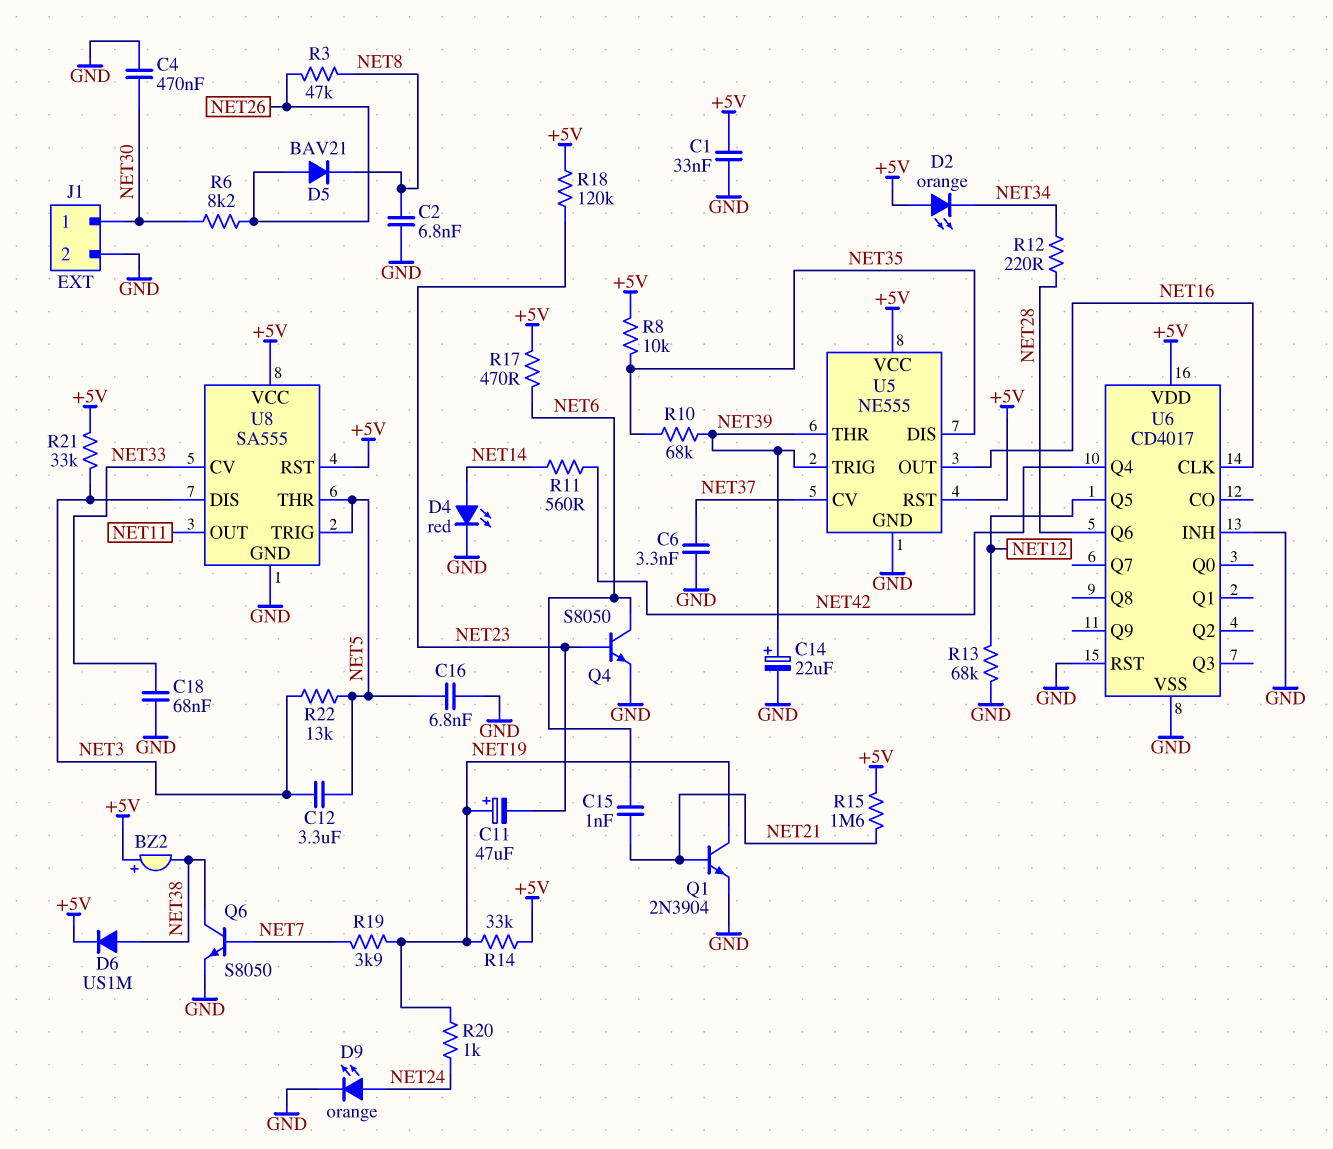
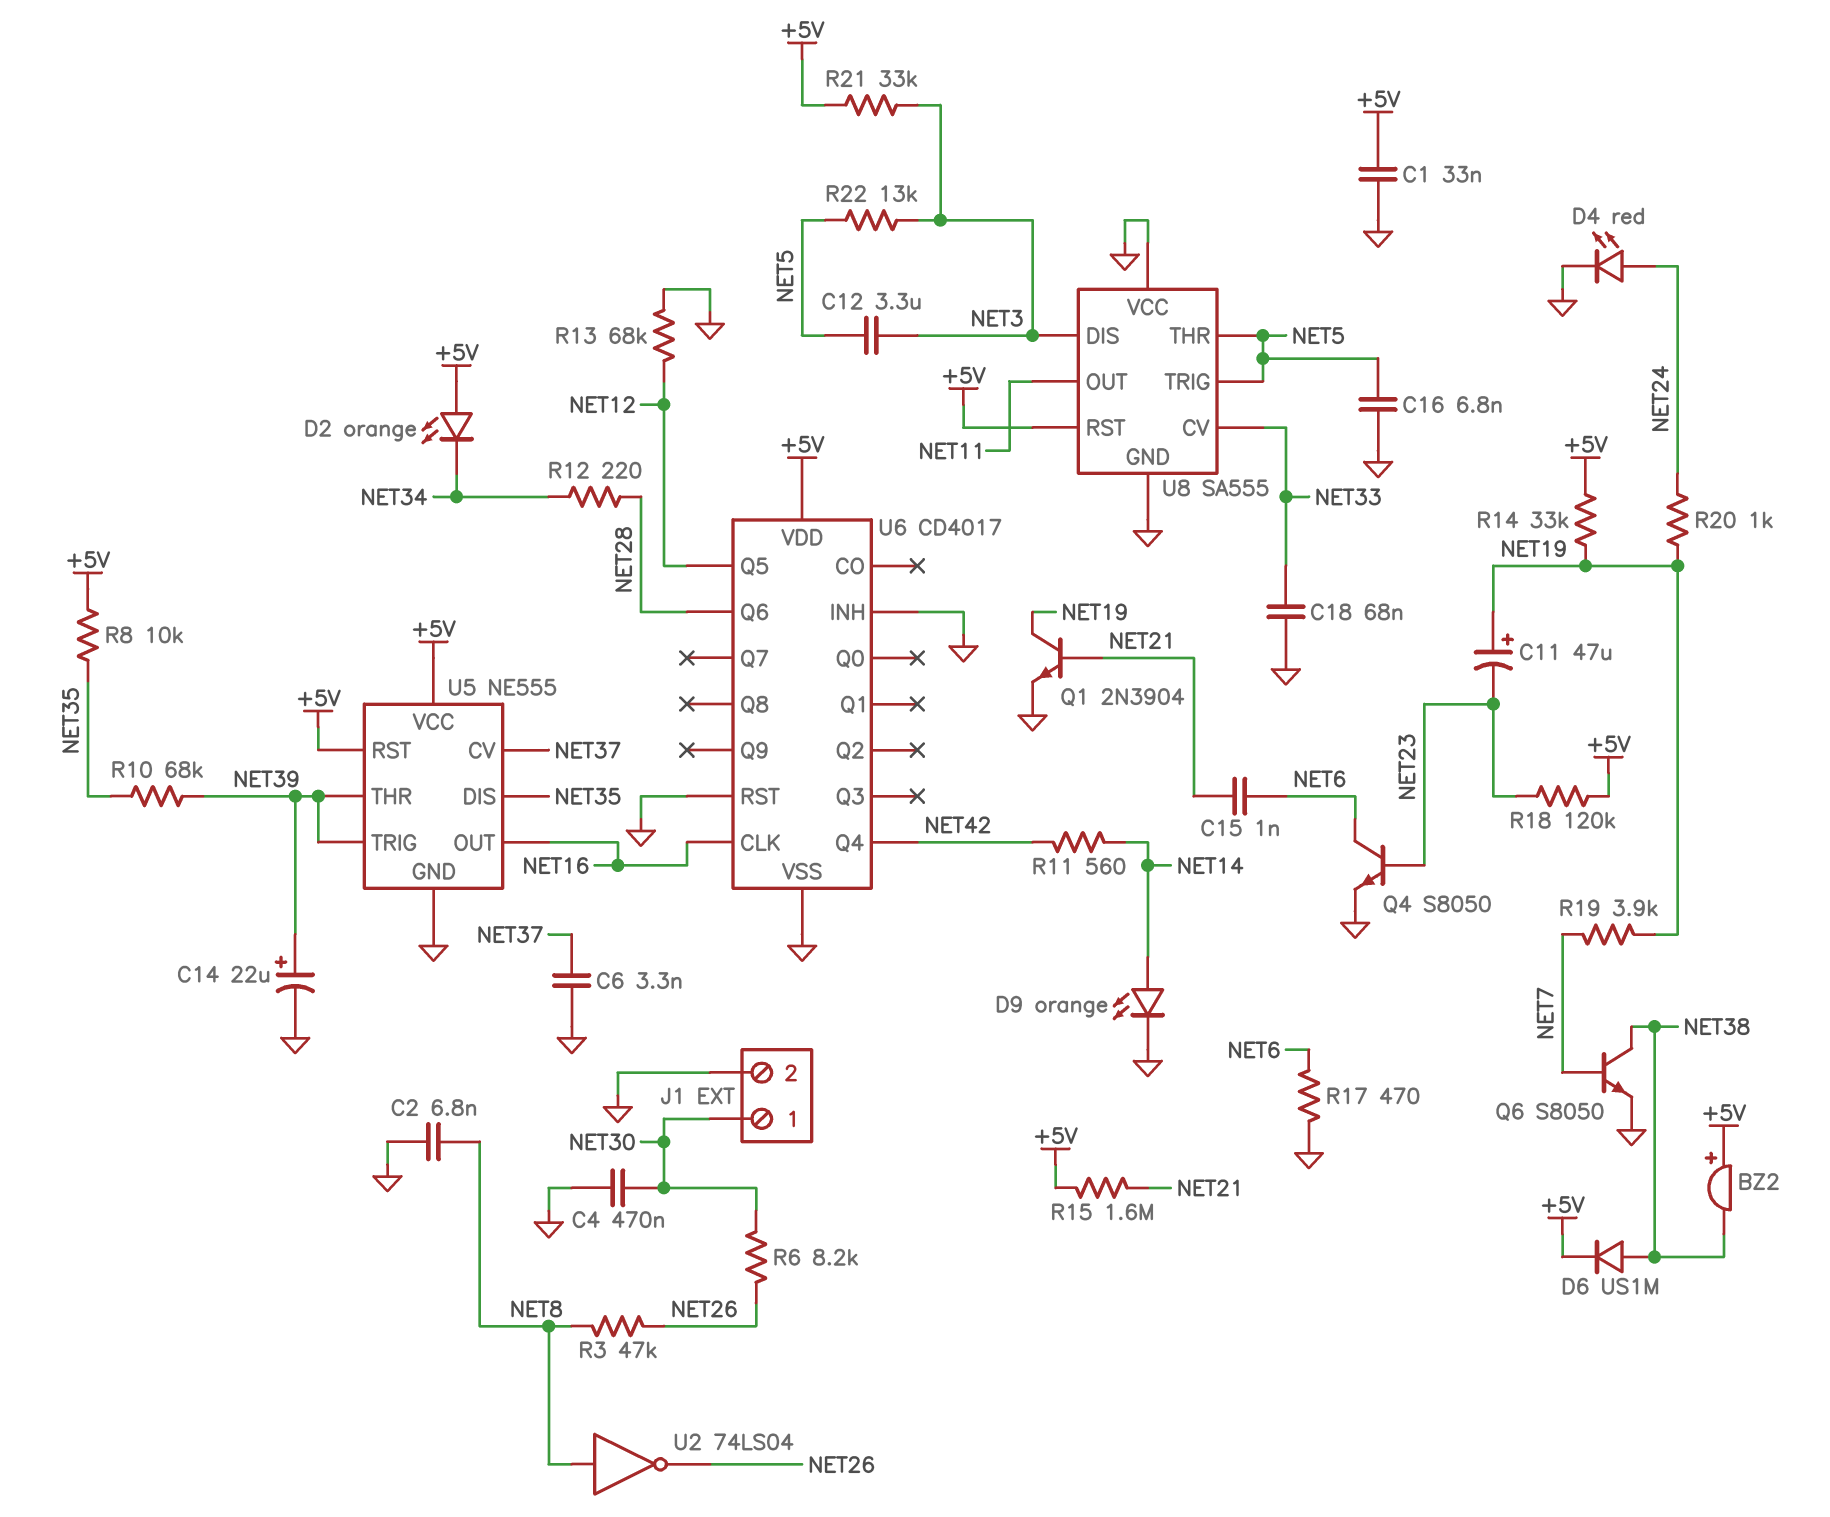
D4: LED red (A NET14, K GND) -> LED red (A NET24, K GND)
D5: diode BAV21 (A NET26, K NET8) -> none
D9: LED orange (A NET24, K GND) -> LED orange (A NET14, K GND)
R17: 470 (+5V, NET6) -> 470 (GND, NET6)
U2: none -> NOT 74LS04 (in NET8, out NET26)
U8 pin VCC: +5V -> GND

